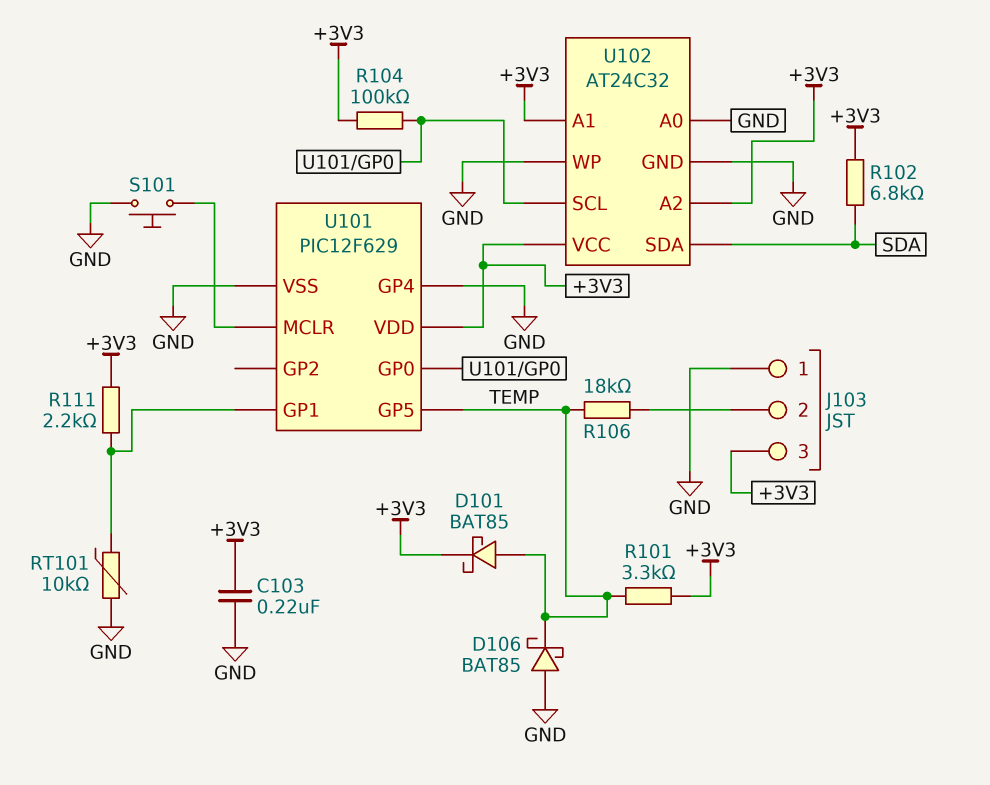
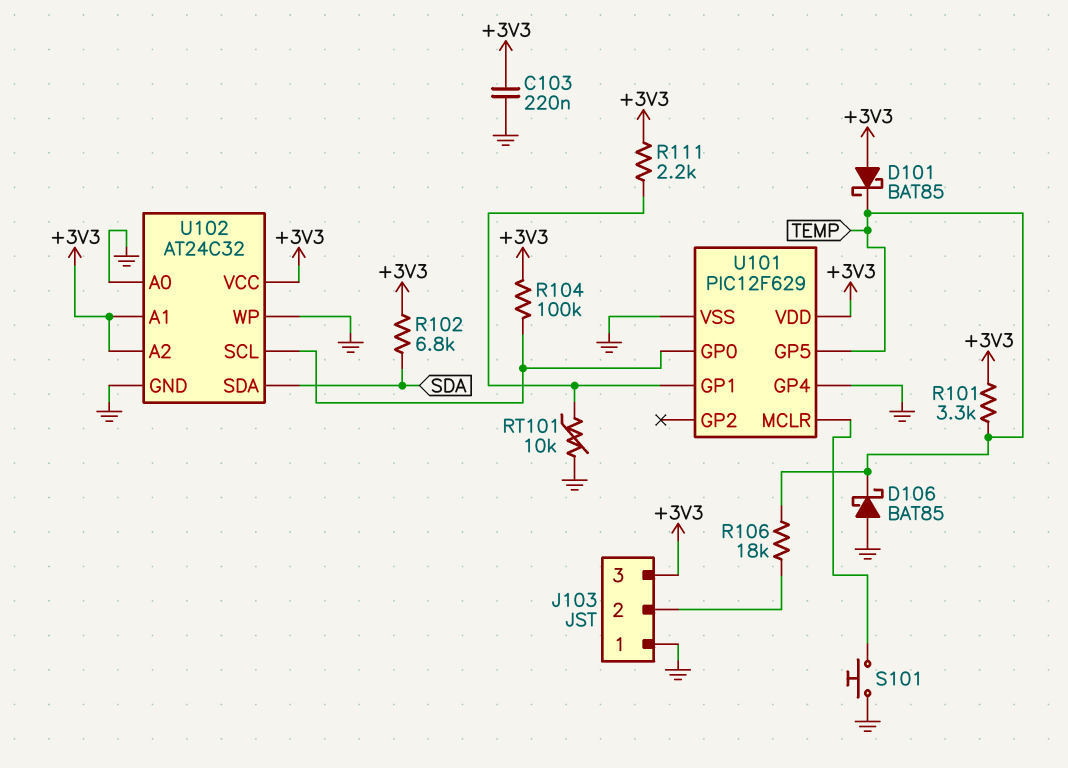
D101: schottky BAT85 (A TEMP, K +3V3) -> schottky BAT85 (A +3V3, K TEMP)

